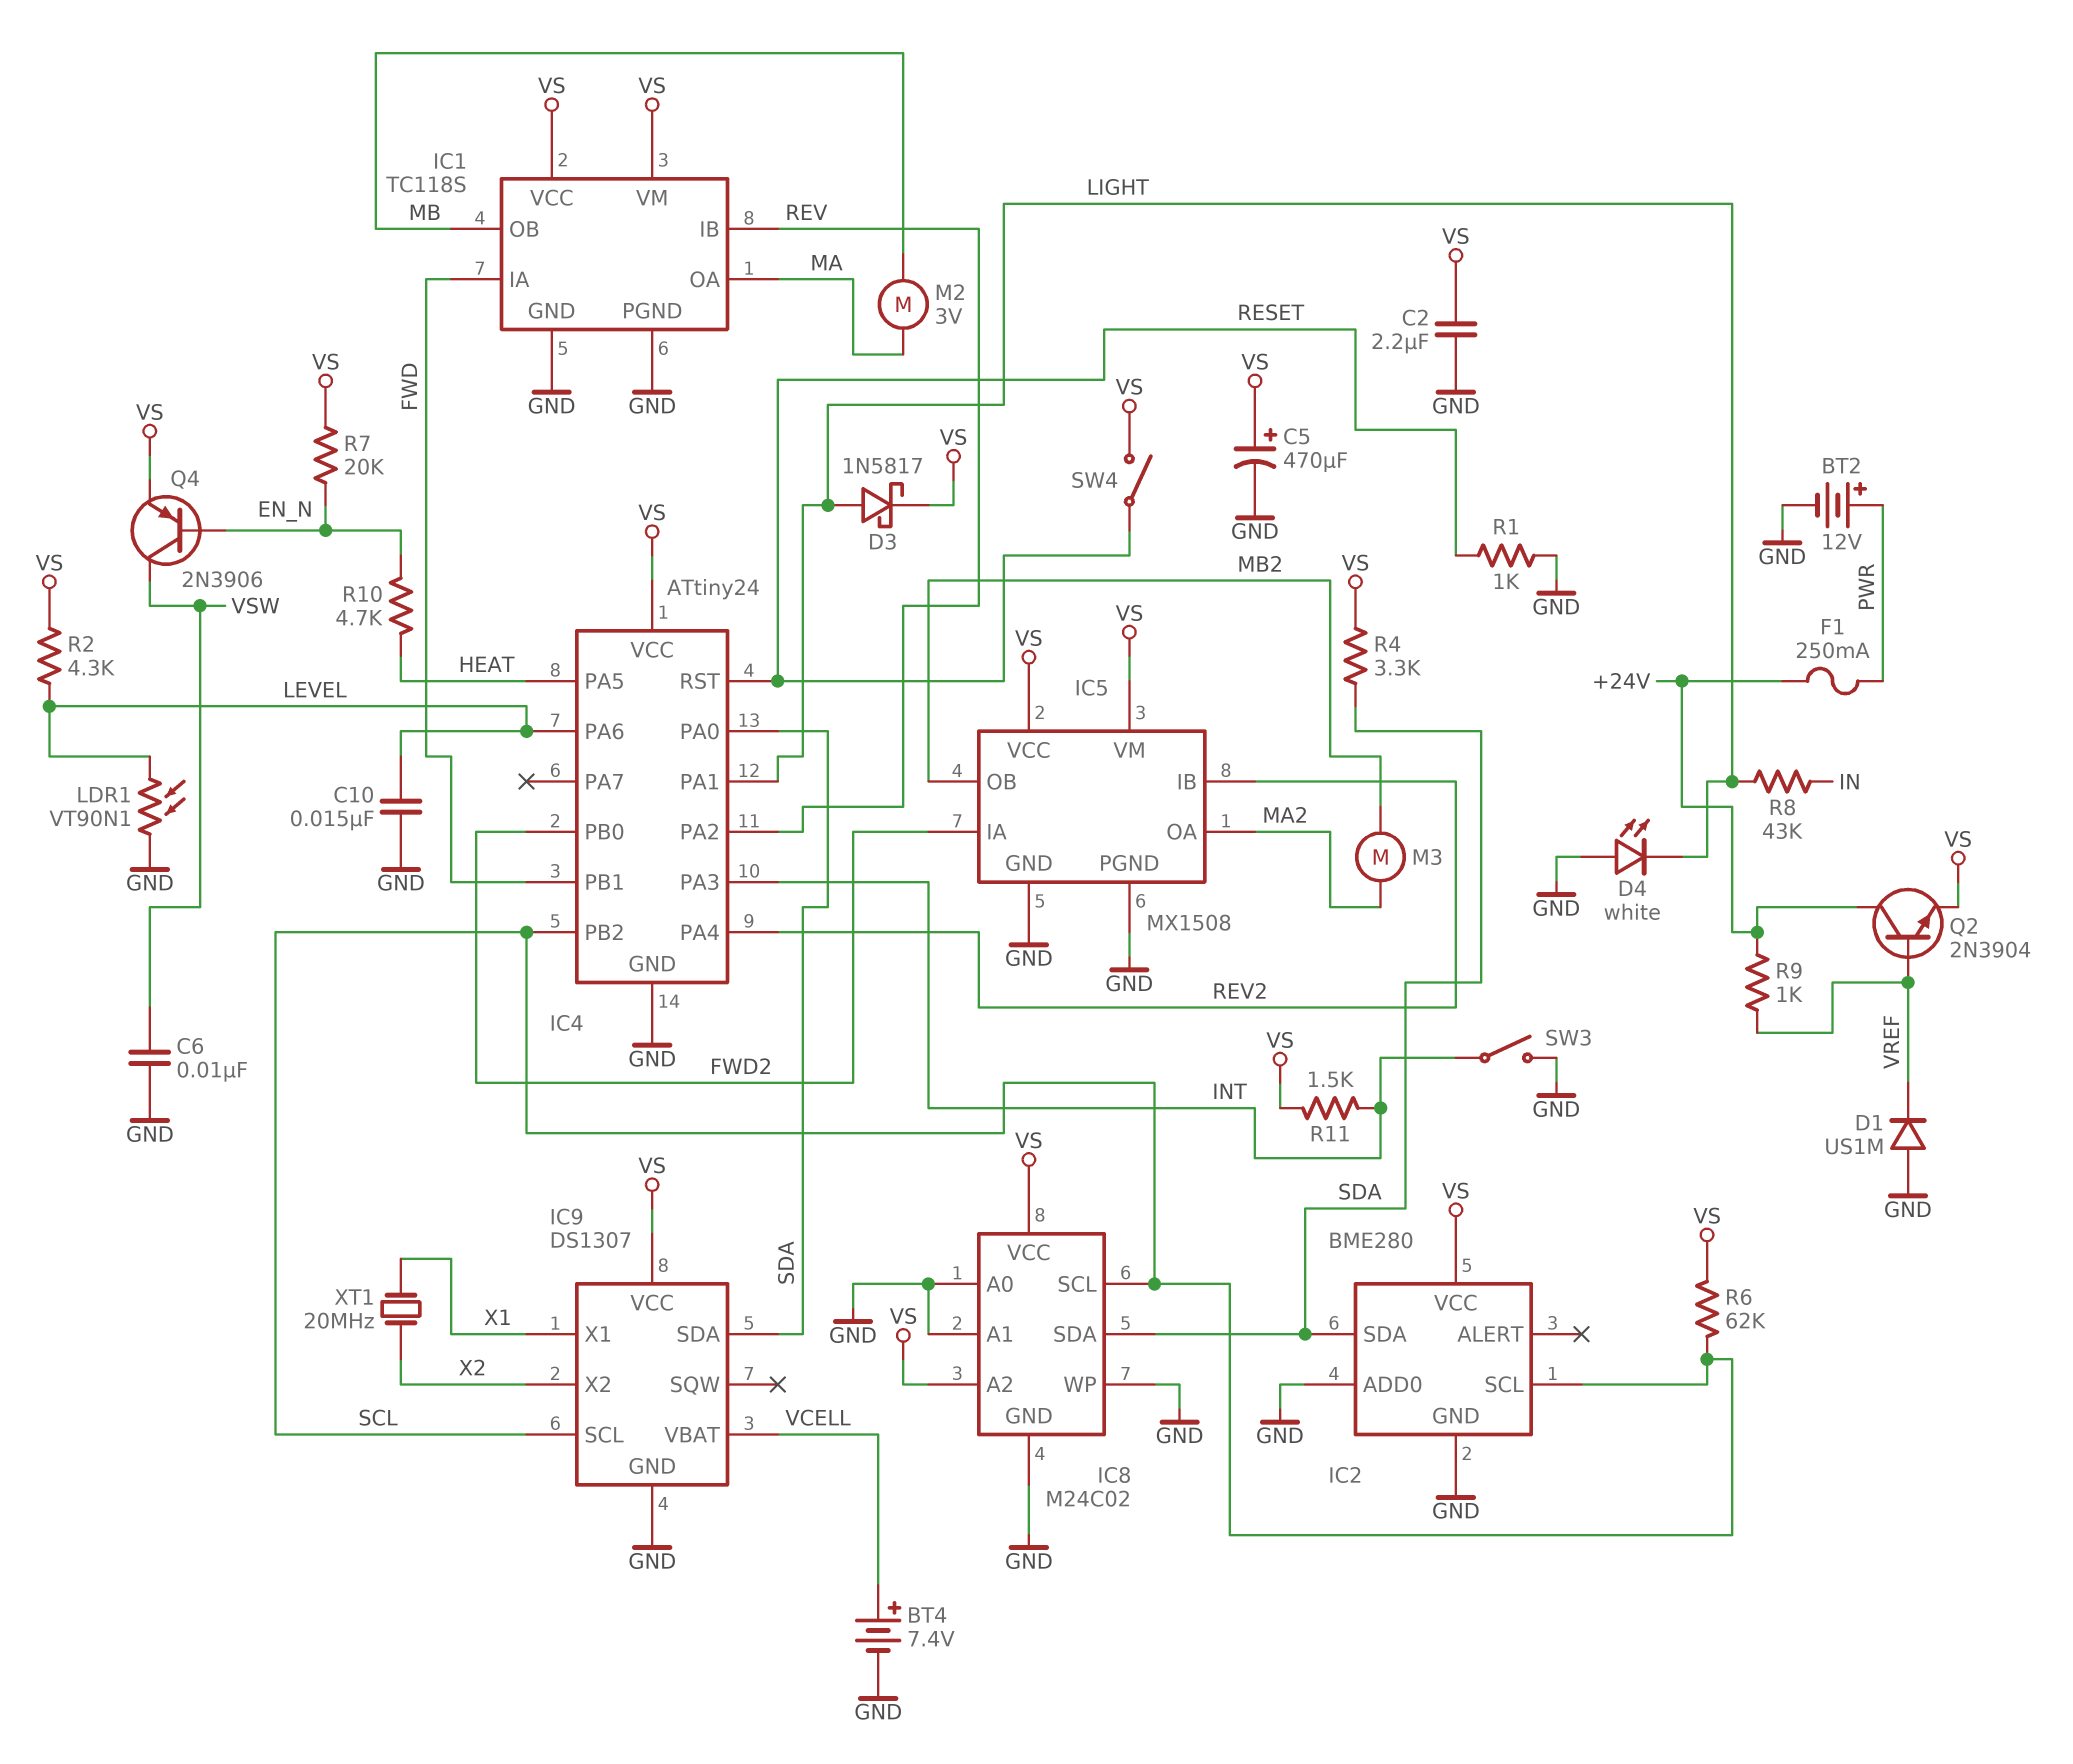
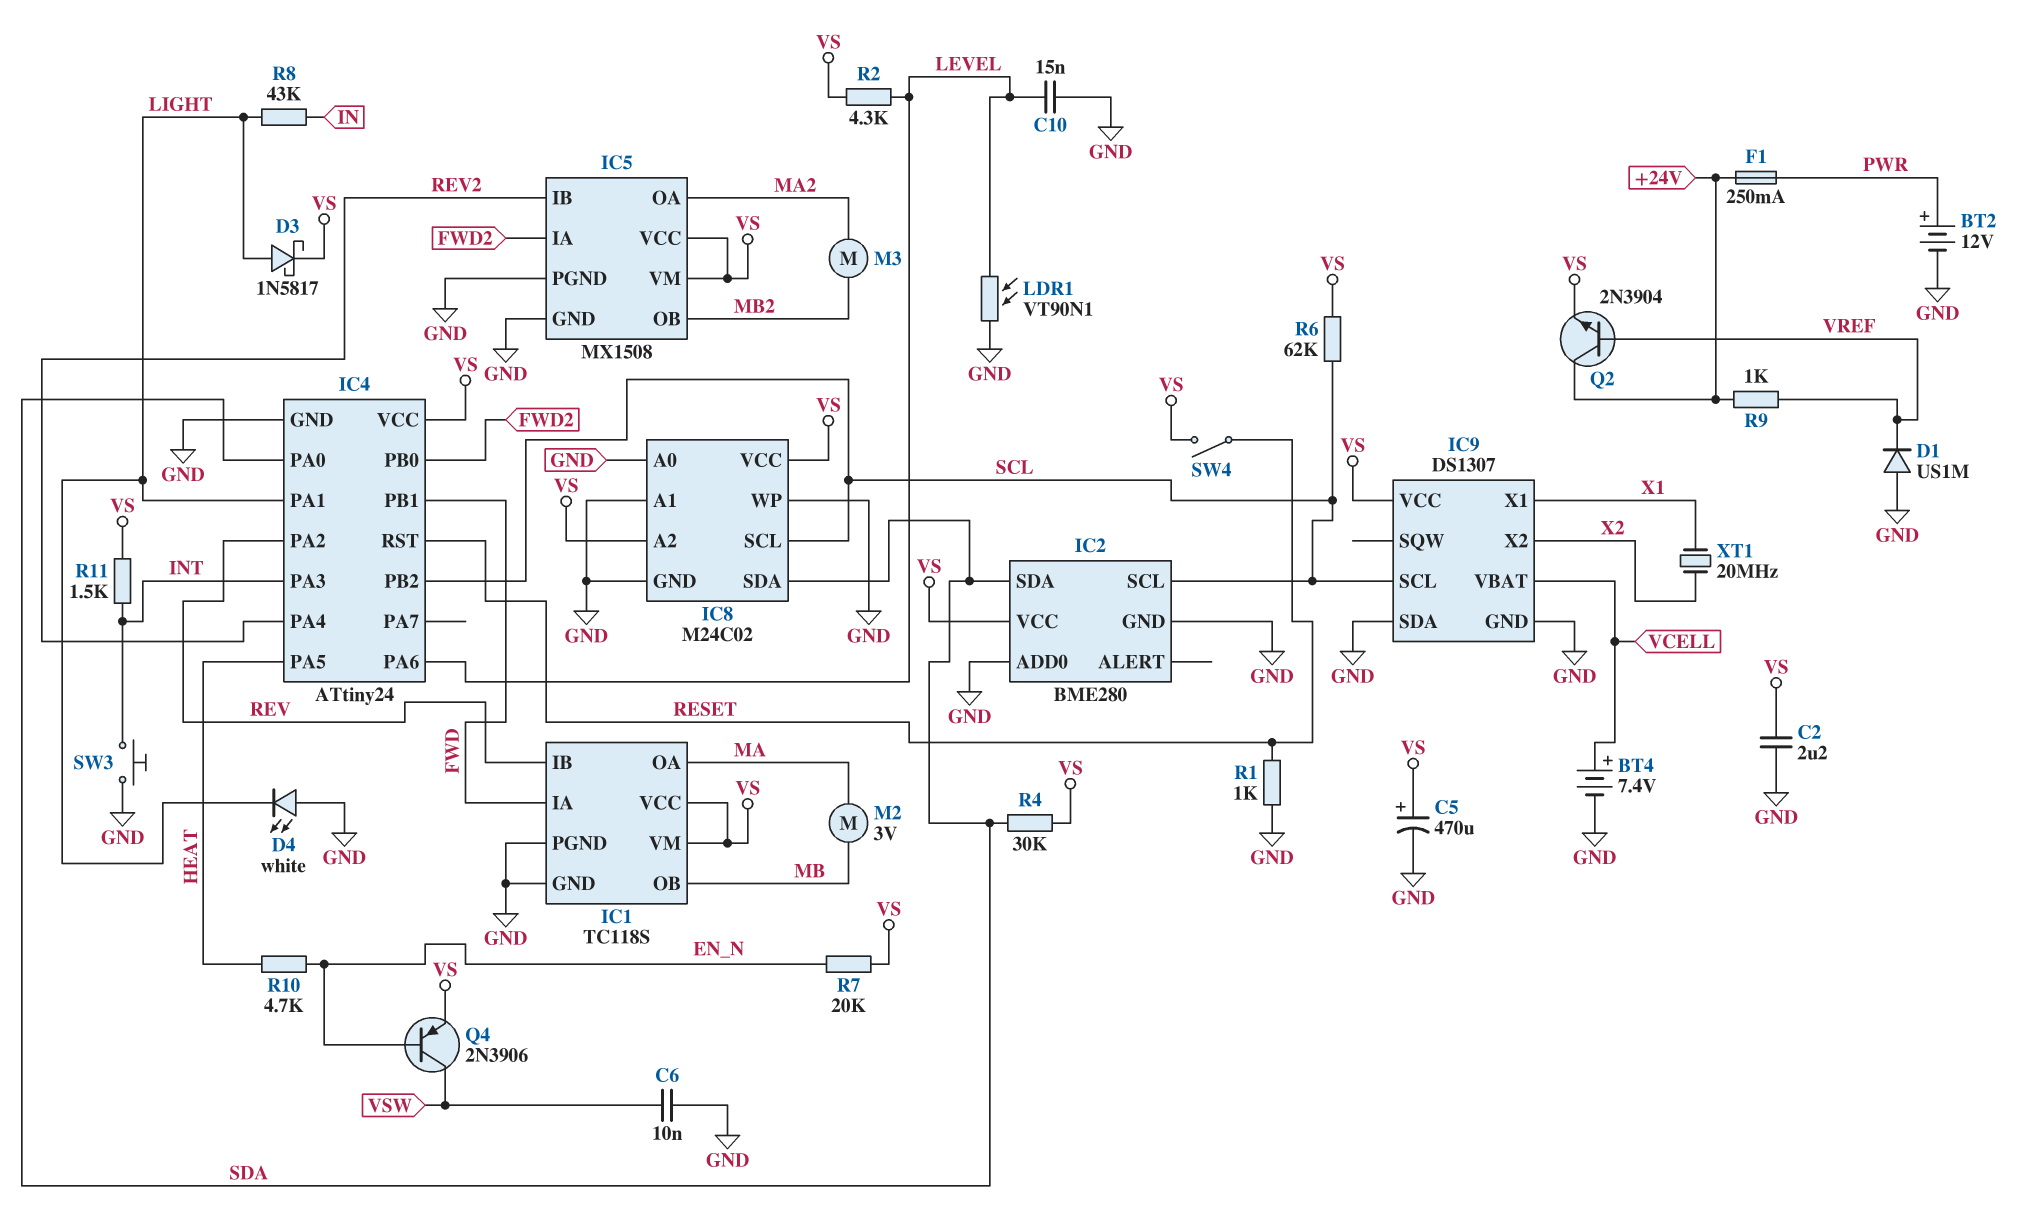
IC9 pin SDA: SDA -> GND
R4: 3.3k (SDA, VS) -> 30k (SDA, VS)
SW3: switch (GND, INT) -> button (GND, INT)

